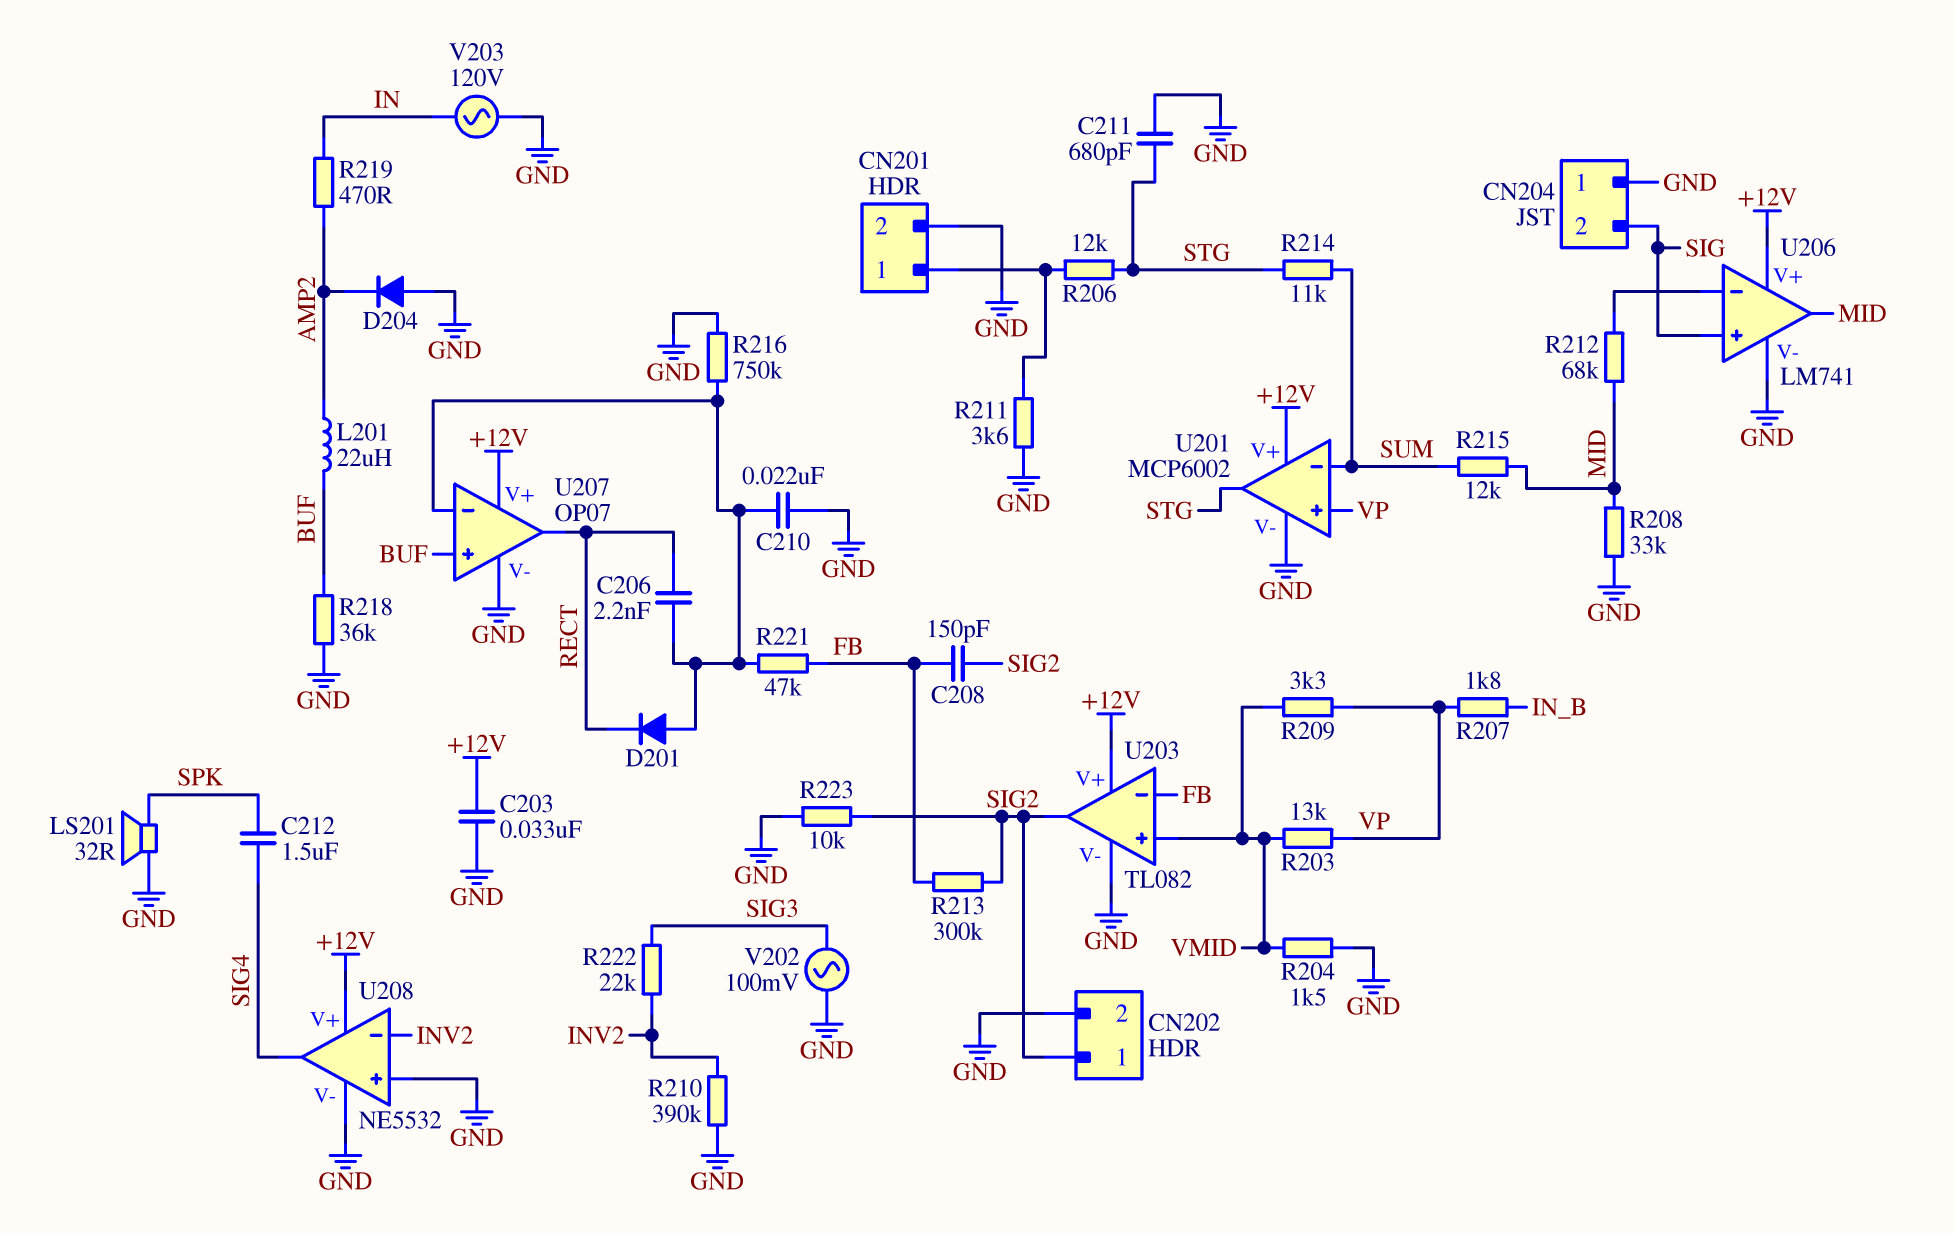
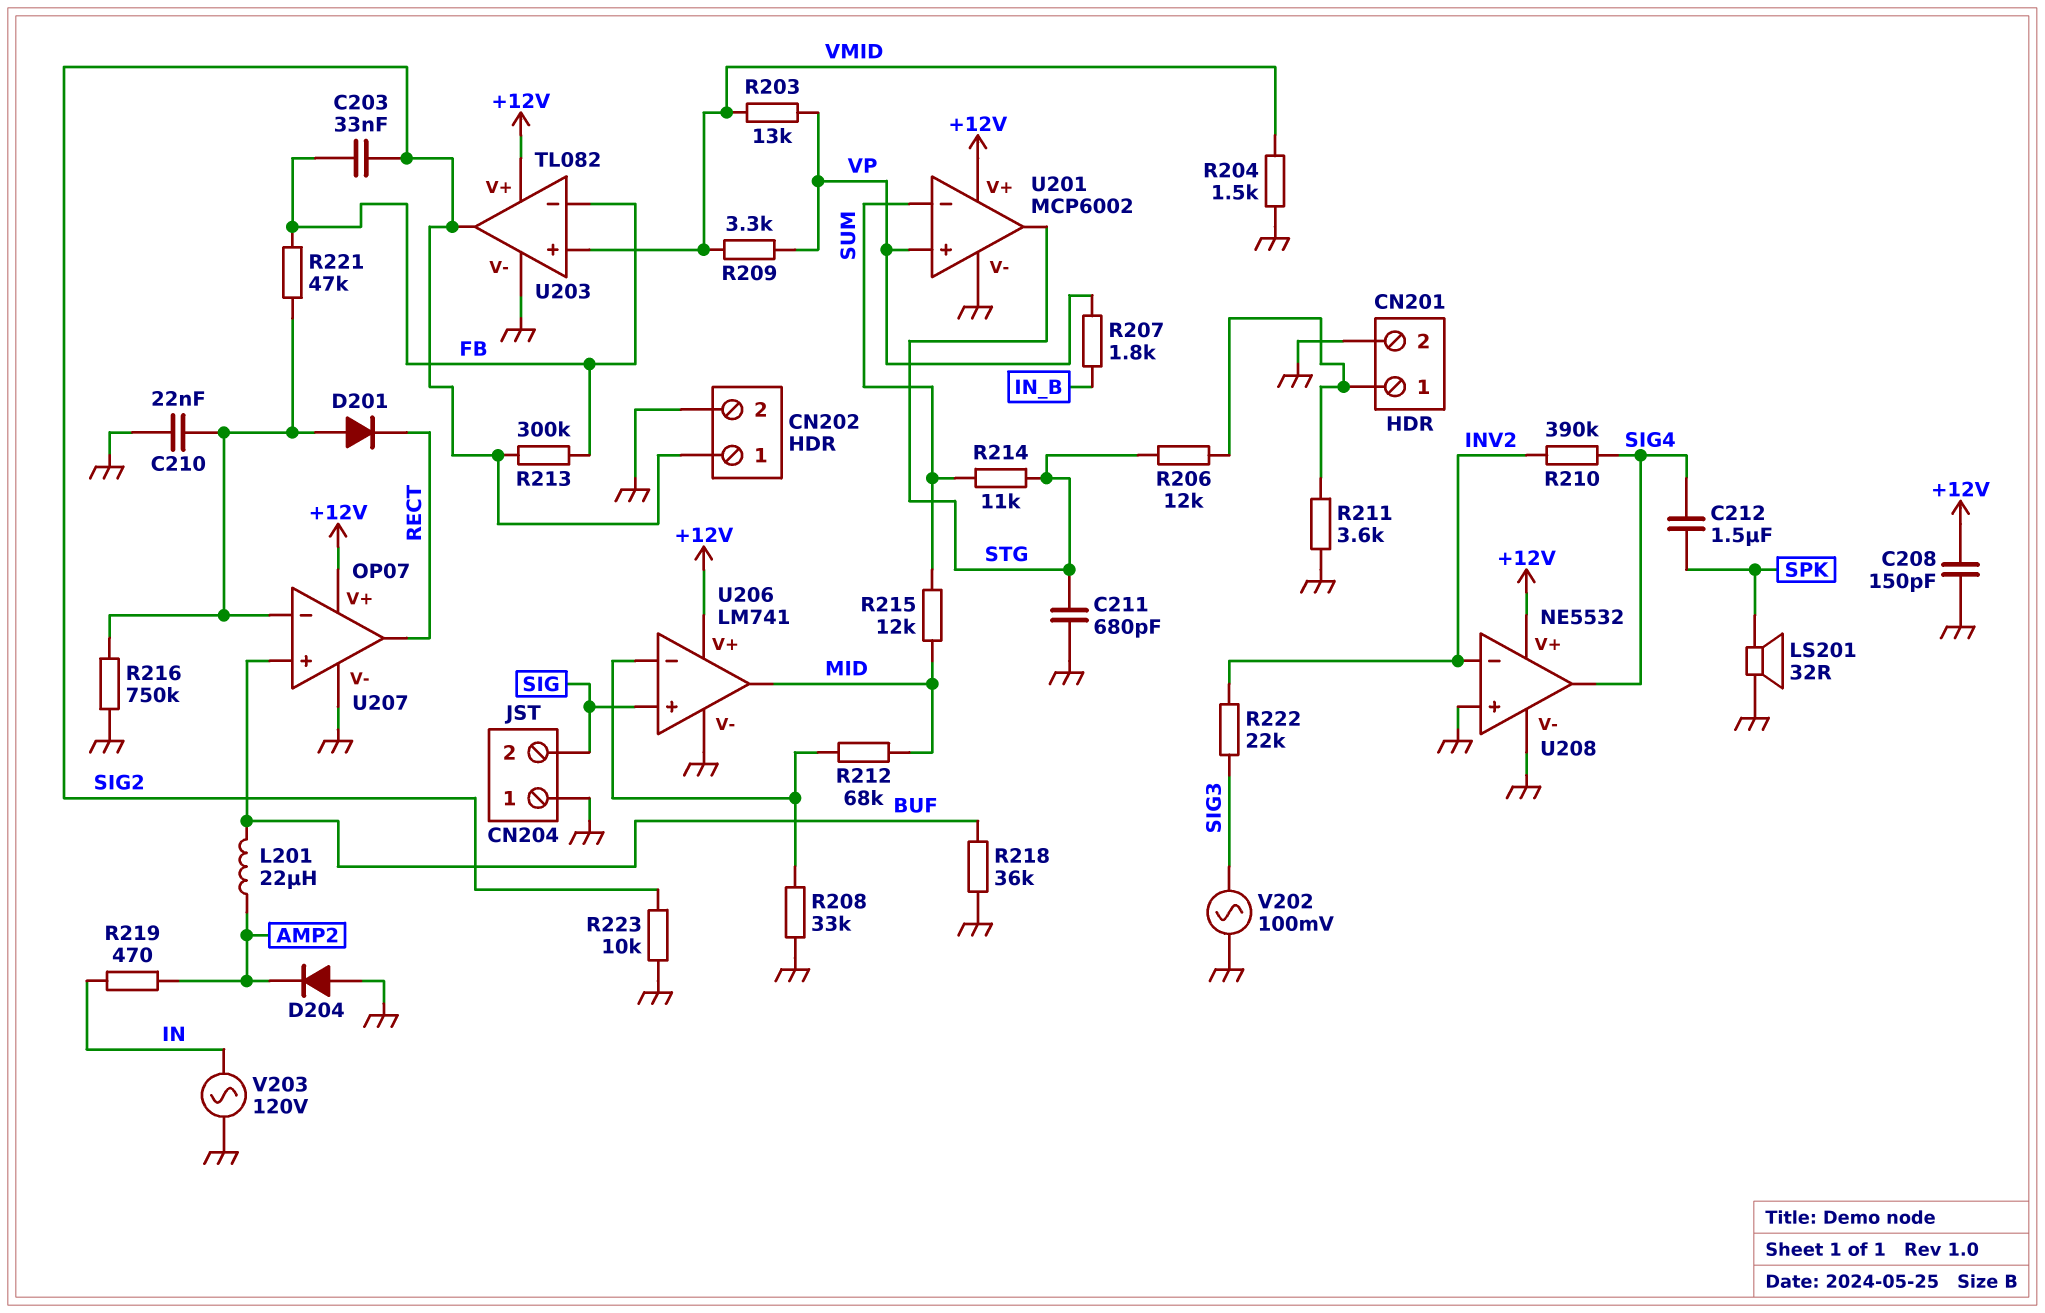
C203: 33nF (+12V, GND) -> 33nF (FB, SIG2)
C206: 2.2nF (RECT, U207/in-) -> none
C208: 150pF (FB, SIG2) -> 150pF (+12V, GND)
R208: 33k (GND, MID) -> 33k (GND, U206/in-)
R210: 390k (GND, INV2) -> 390k (INV2, SIG4)

